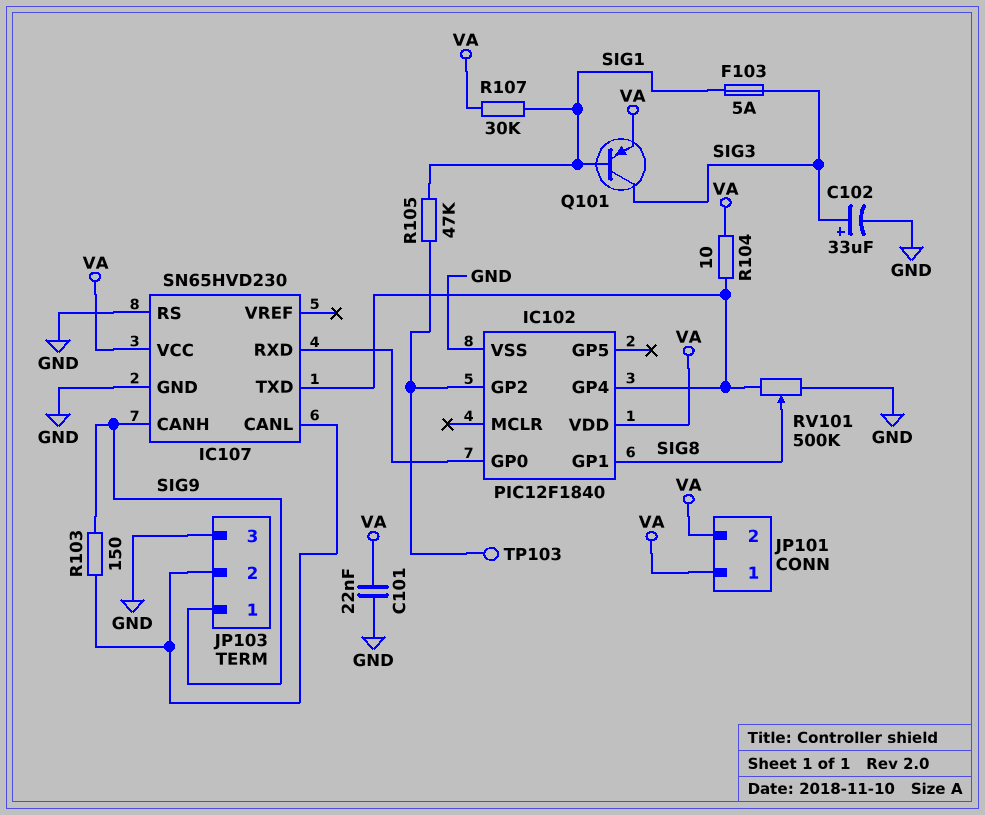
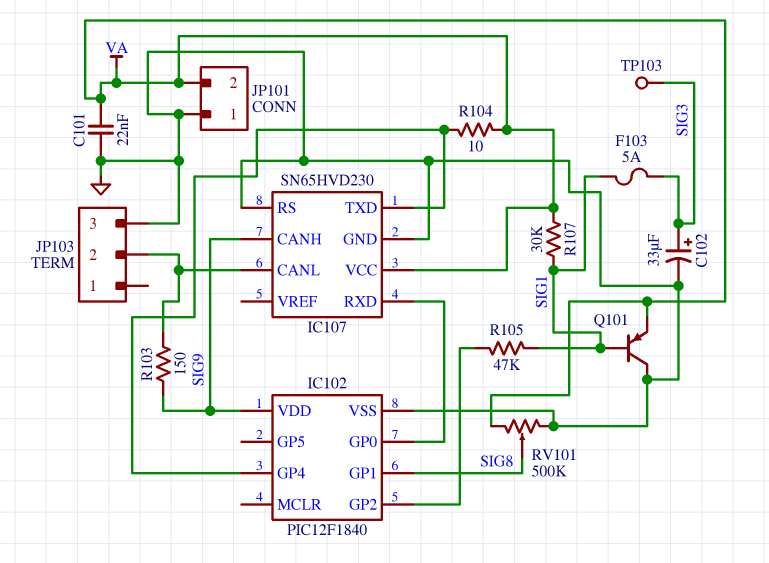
IC102 pin VDD: VA -> SIG9
JP101 pin 1: VA -> GND
JP103 pin 1: SIG9 -> none
Q101: PNP (B SIG1, C SIG3, E VA) -> PNP (B SIG1, C GND, E VA)
RV101: 500k (GND, IC102/GP4, wiper SIG8) -> 500k (GND, VA, wiper SIG8)
TP103: test point (IC102/GP2) -> test point (SIG3)

